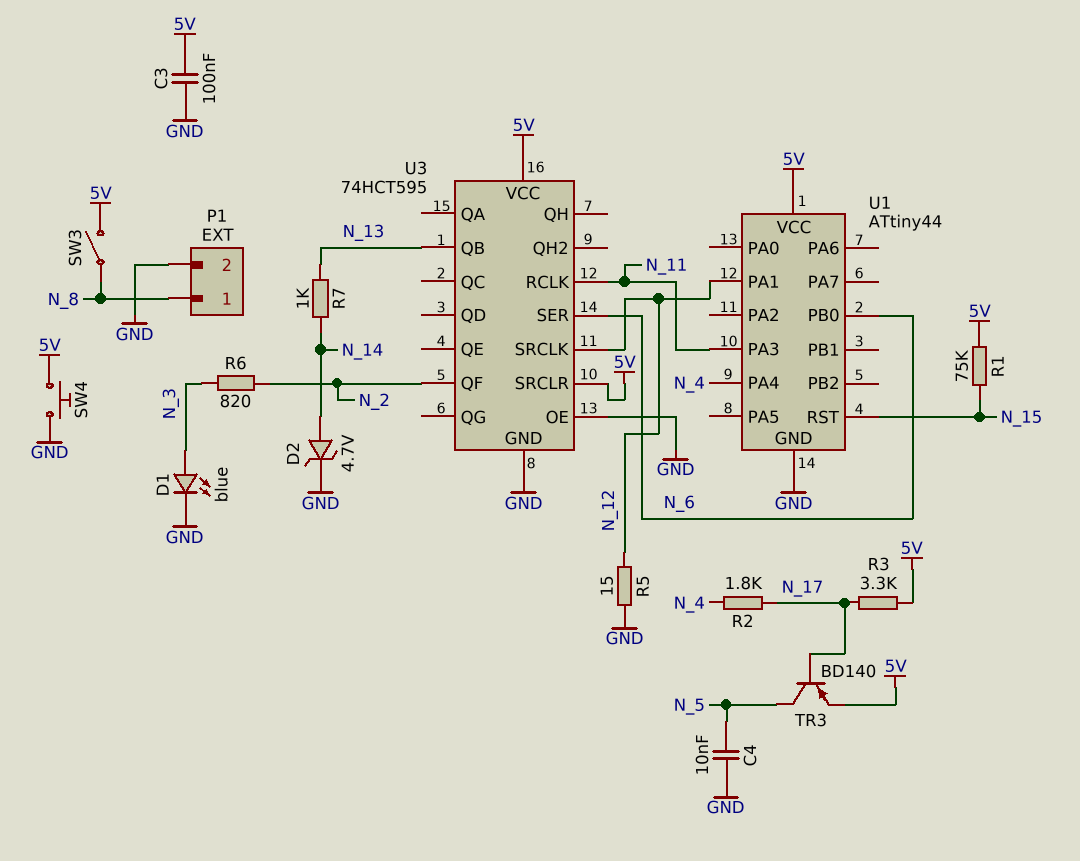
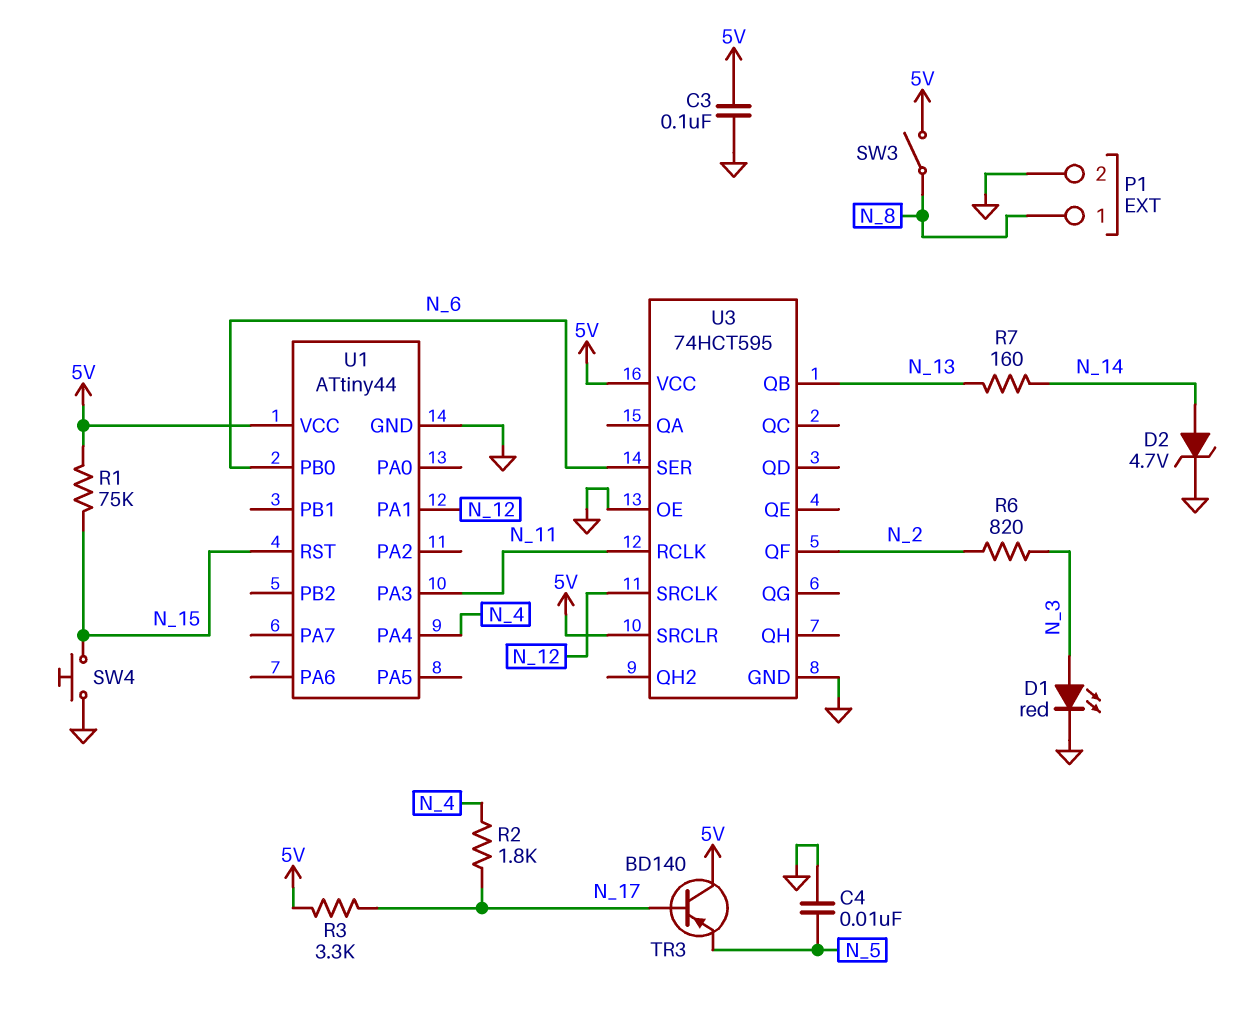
D1: LED blue (A N_3, K GND) -> LED red (A N_3, K GND)
R5: 15 (GND, N_12) -> none
R7: 1k (N_13, N_14) -> 160 (N_13, N_14)
SW4: button (5V, GND) -> button (GND, N_15)
TR3: PNP BD140 (B N_17, C N_5, E 5V) -> PNP BD140 (B N_17, C 5V, E N_5)

